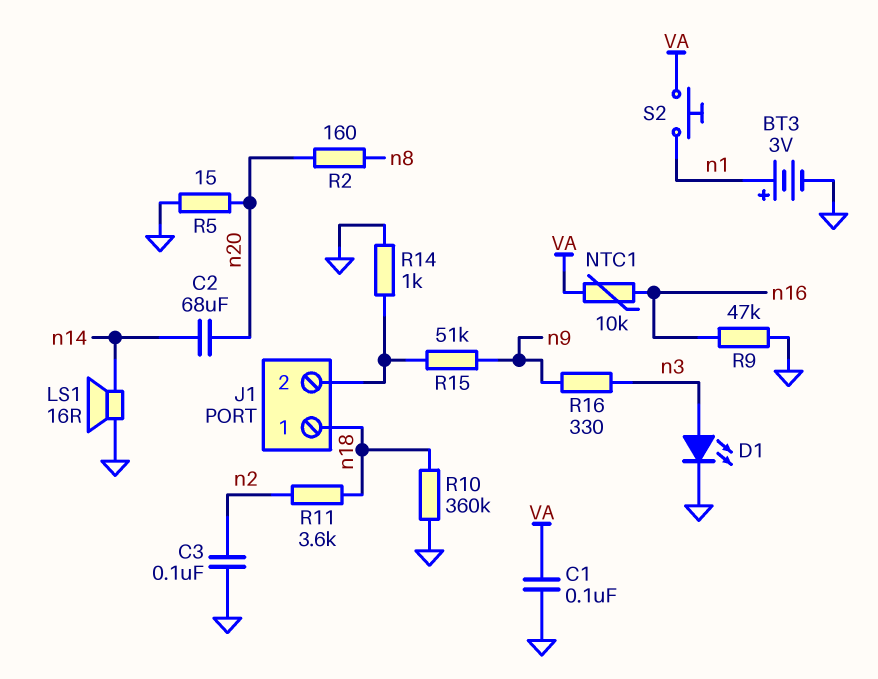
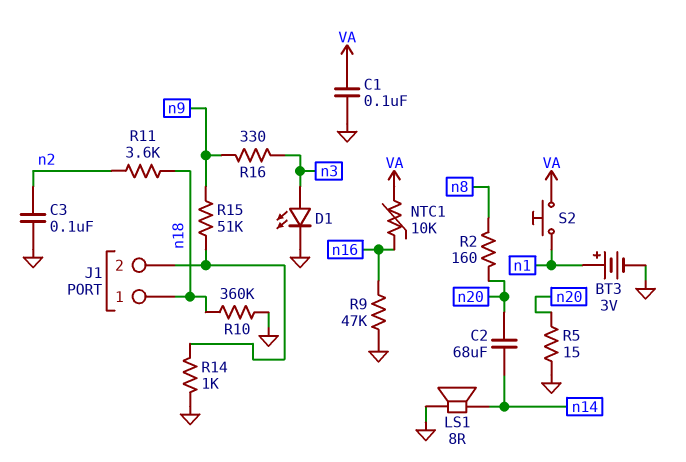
LS1: speaker 16R (GND, n14) -> speaker 8R (GND, n14)

